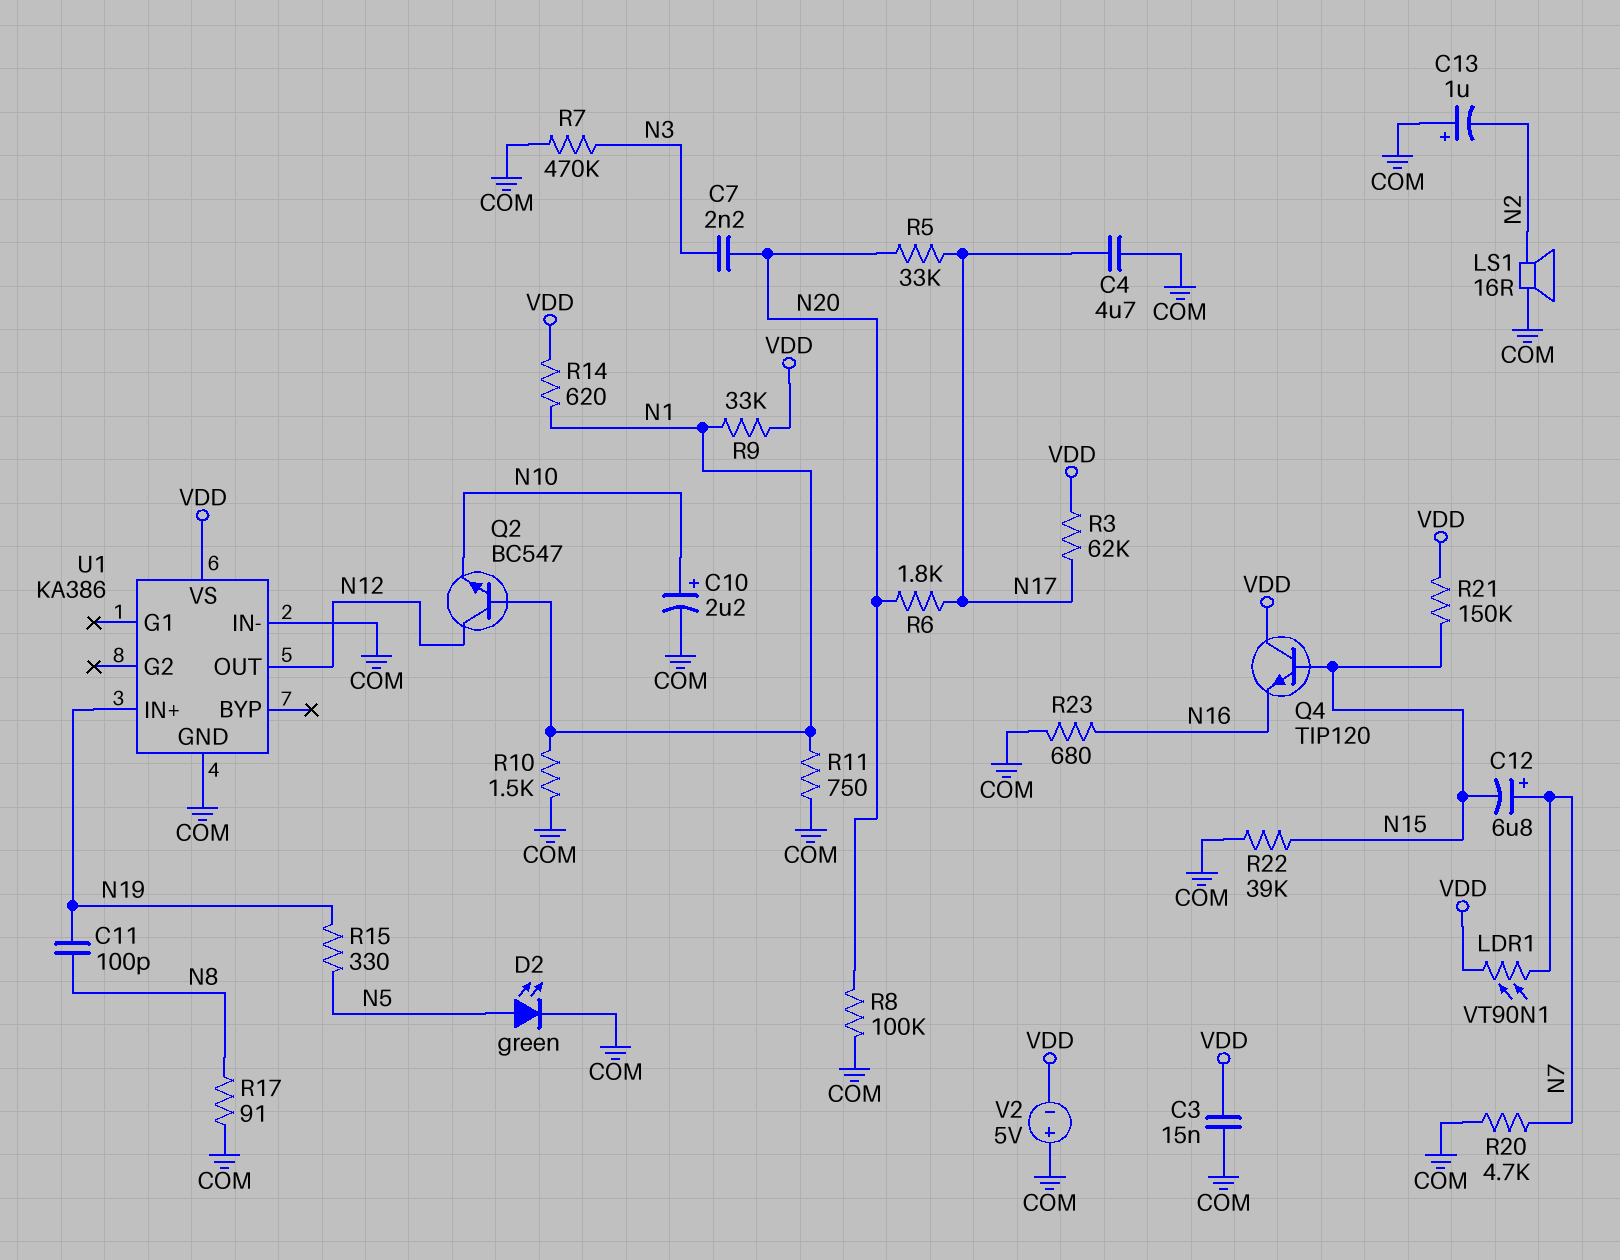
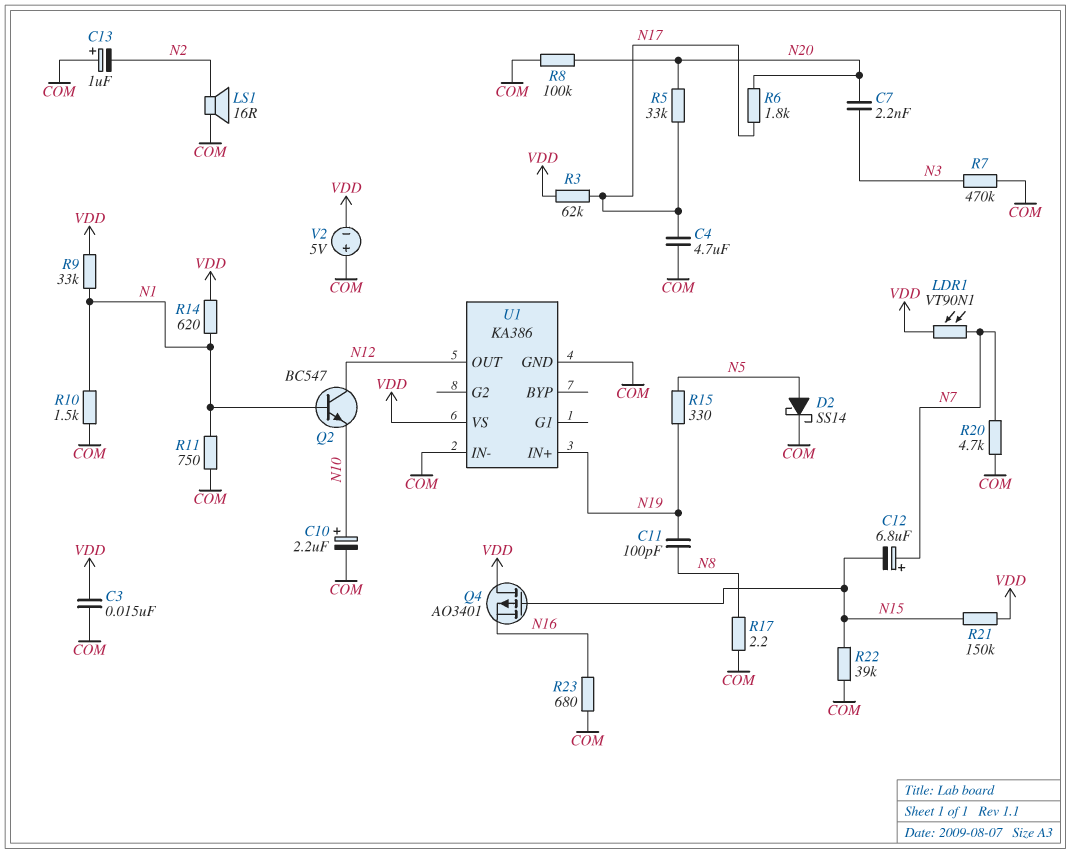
D2: LED green (A N5, K COM) -> schottky SS14 (A N5, K COM)
Q4: NPN TIP120 (B N15, C VDD, E N16) -> PMOS AO3401 (G N15, D VDD, S N16)
R17: 91 (COM, N8) -> 2.2 (COM, N8)

